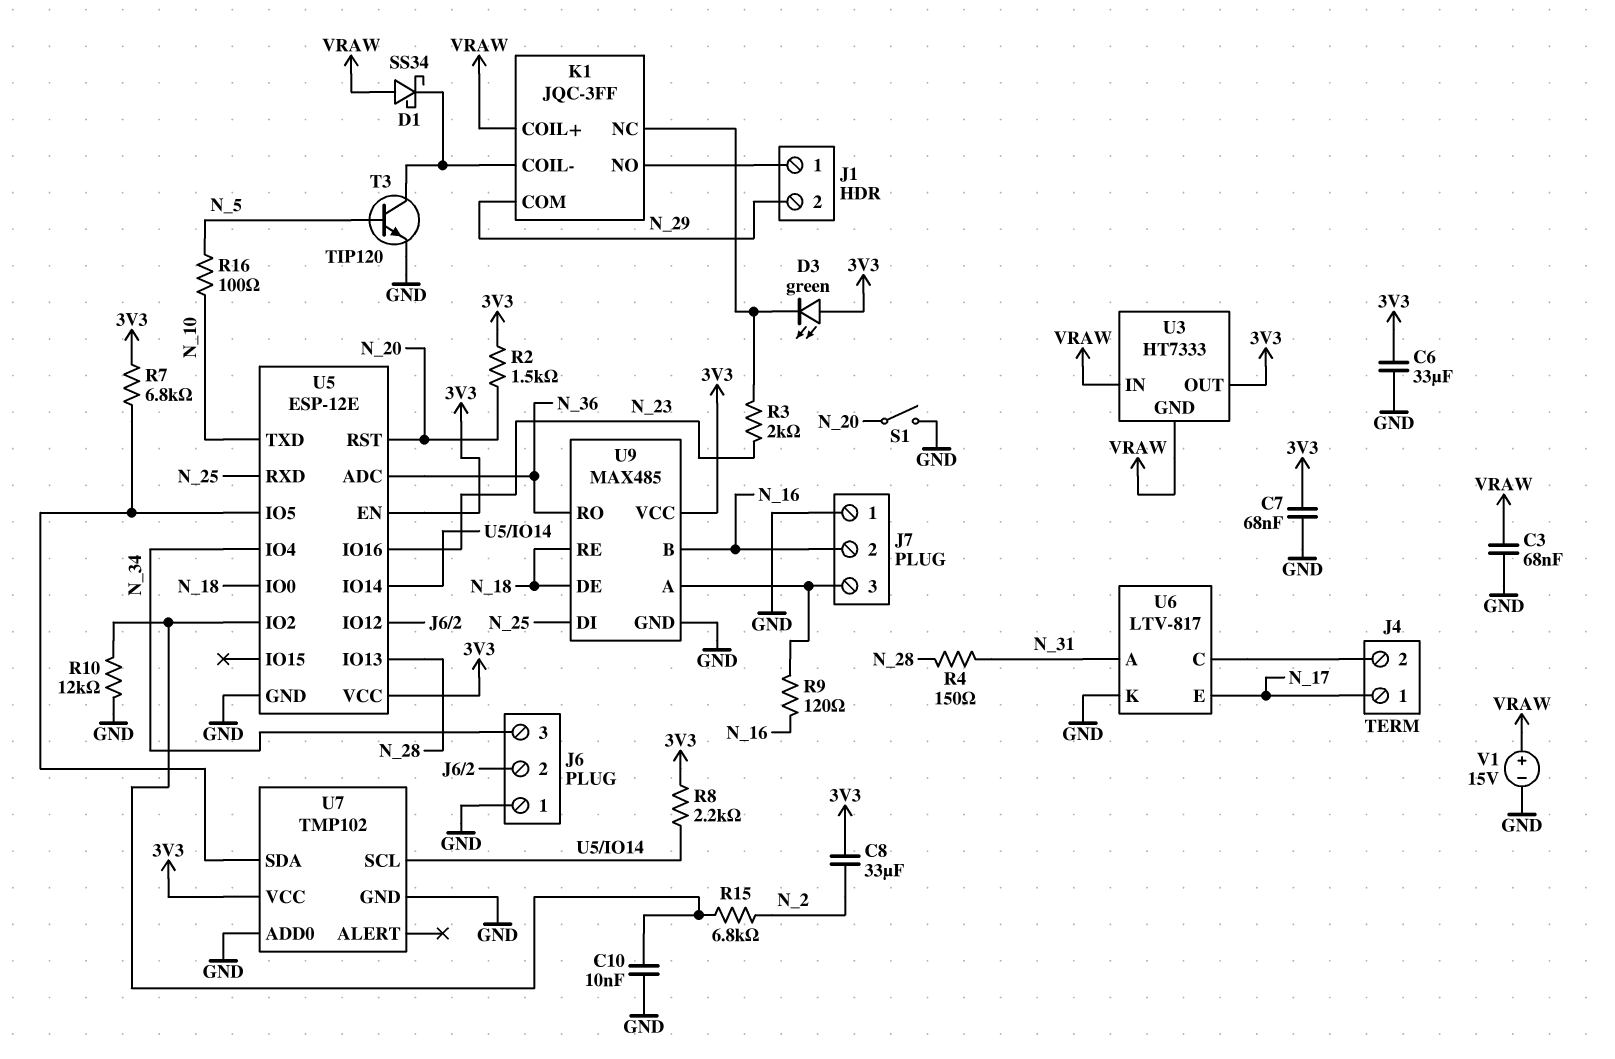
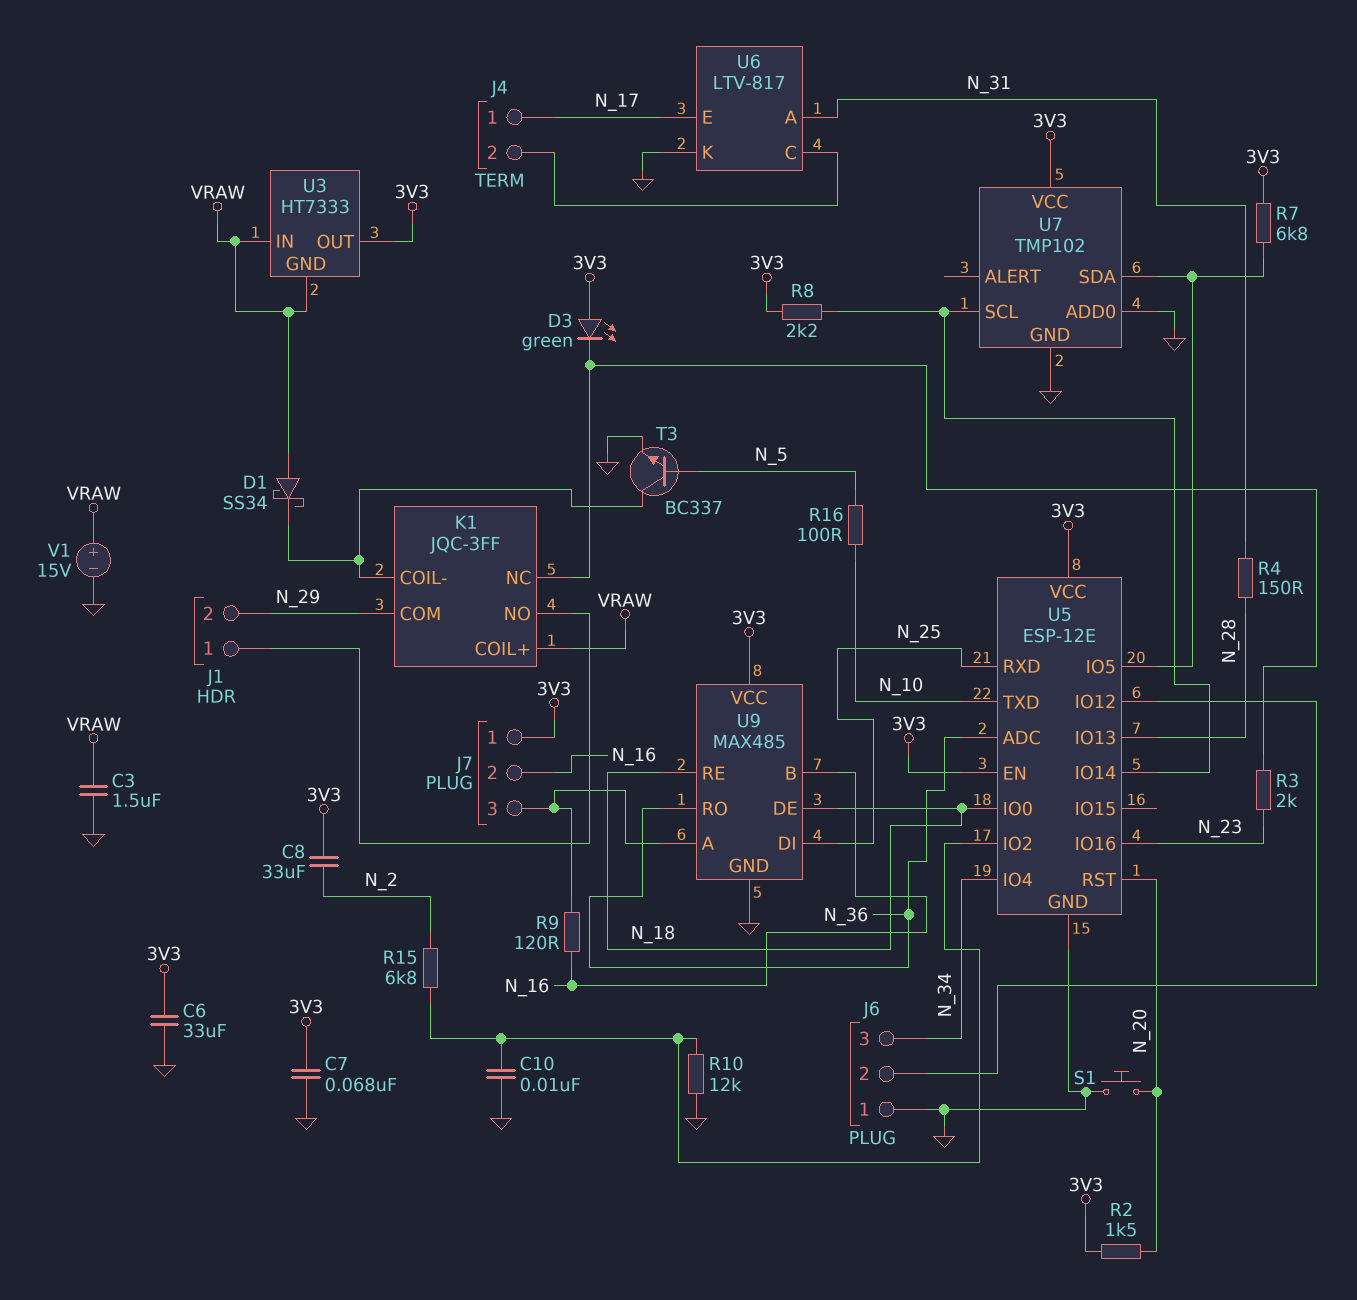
C3: 68nF (GND, VRAW) -> 1.5uF (GND, VRAW)
J7 pin 1: GND -> 3V3
S1: switch (GND, N_20) -> button (GND, N_20)
T3: NPN TIP120 (B N_5, C K1/COIL-, E GND) -> NPN BC337 (B N_5, C K1/COIL-, E GND)

